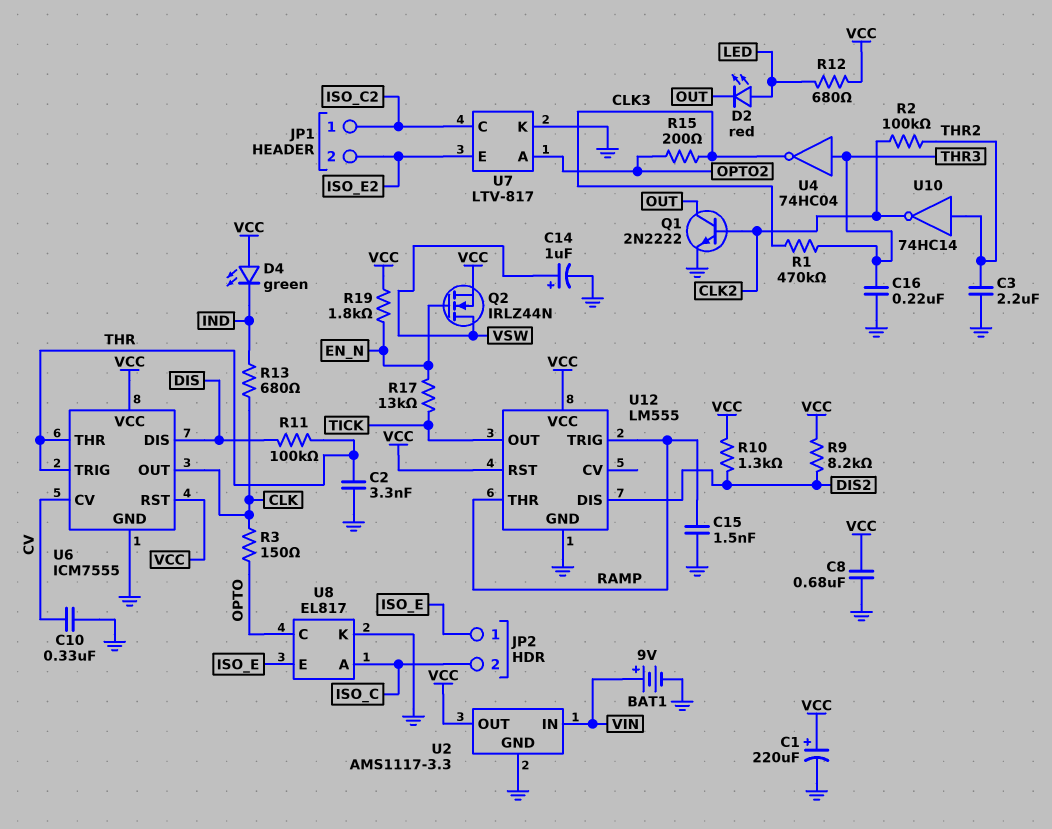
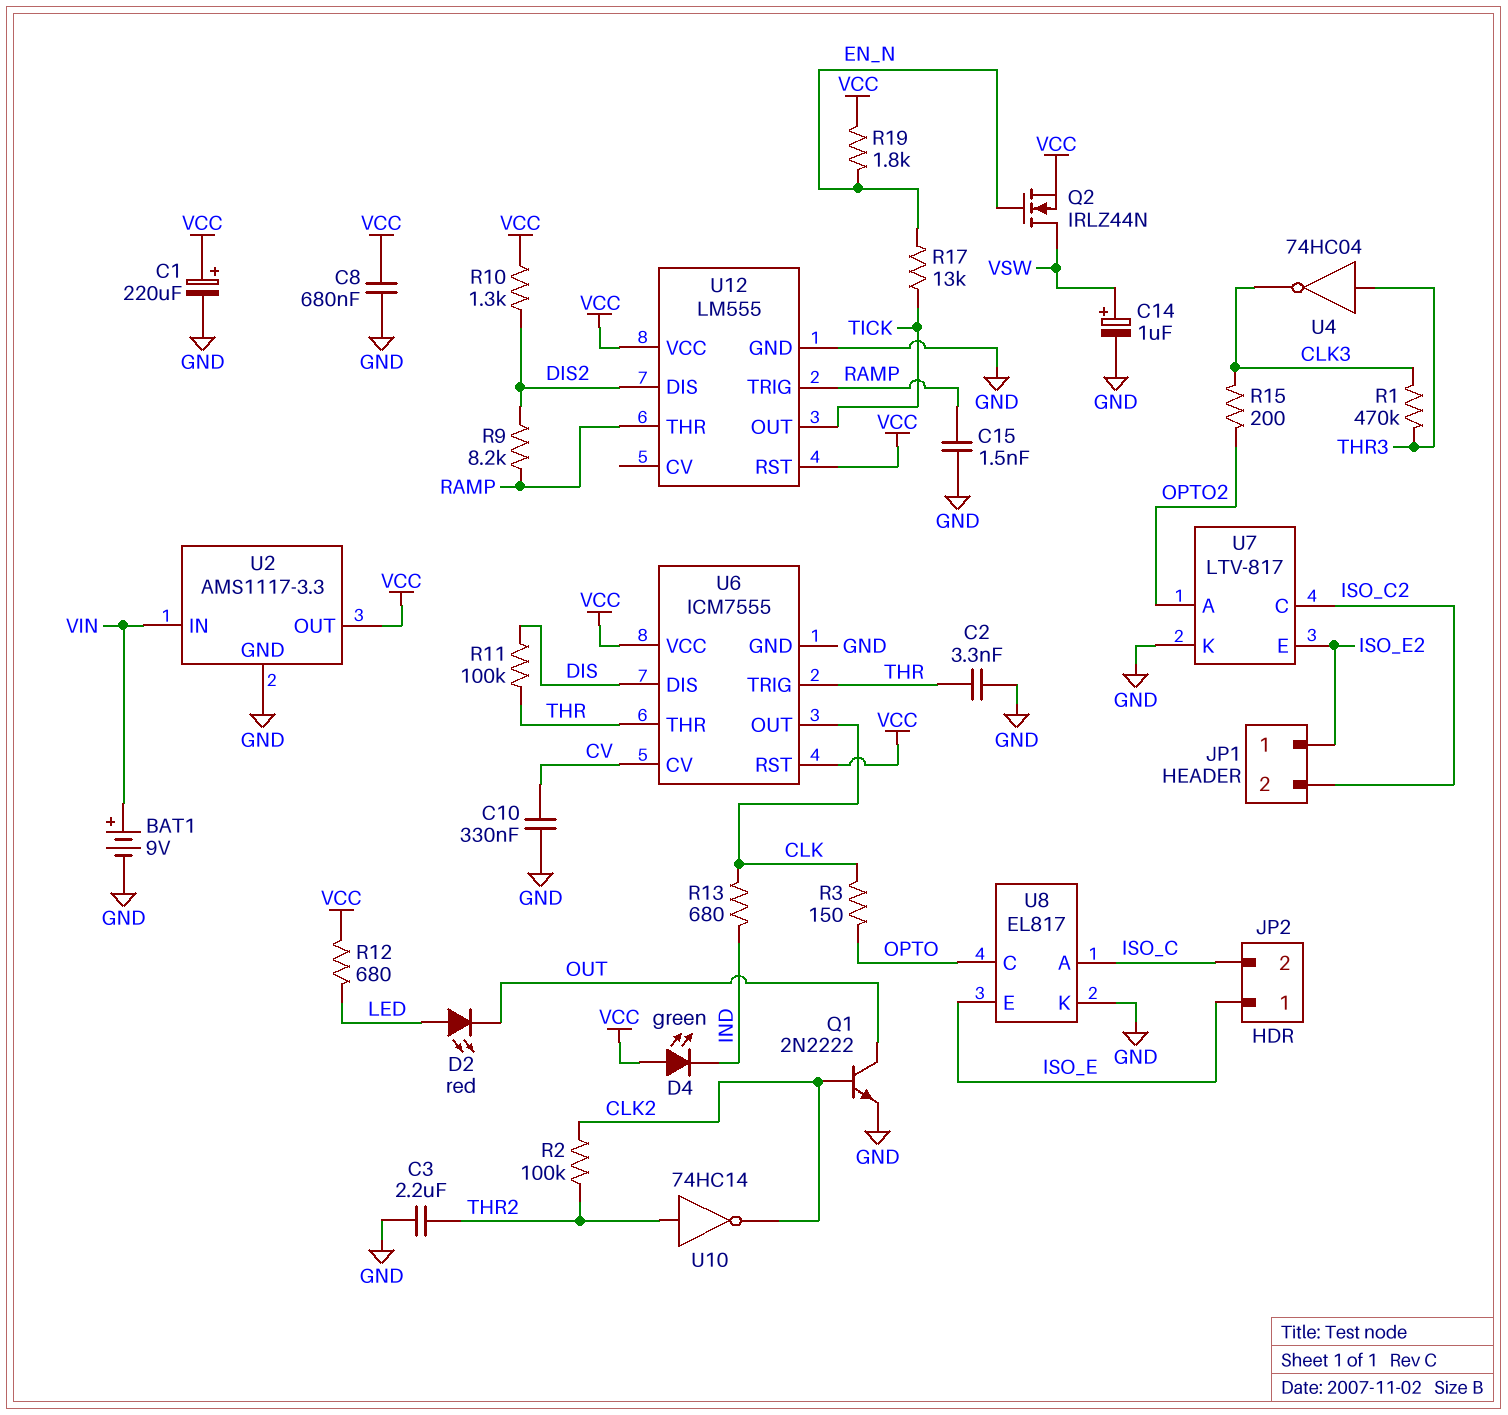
C16: 220nF (GND, THR3) -> none
JP1 pin 1: ISO_C2 -> ISO_E2
JP1 pin 2: ISO_E2 -> ISO_C2
R9: 8.2k (DIS2, VCC) -> 8.2k (DIS2, RAMP)

